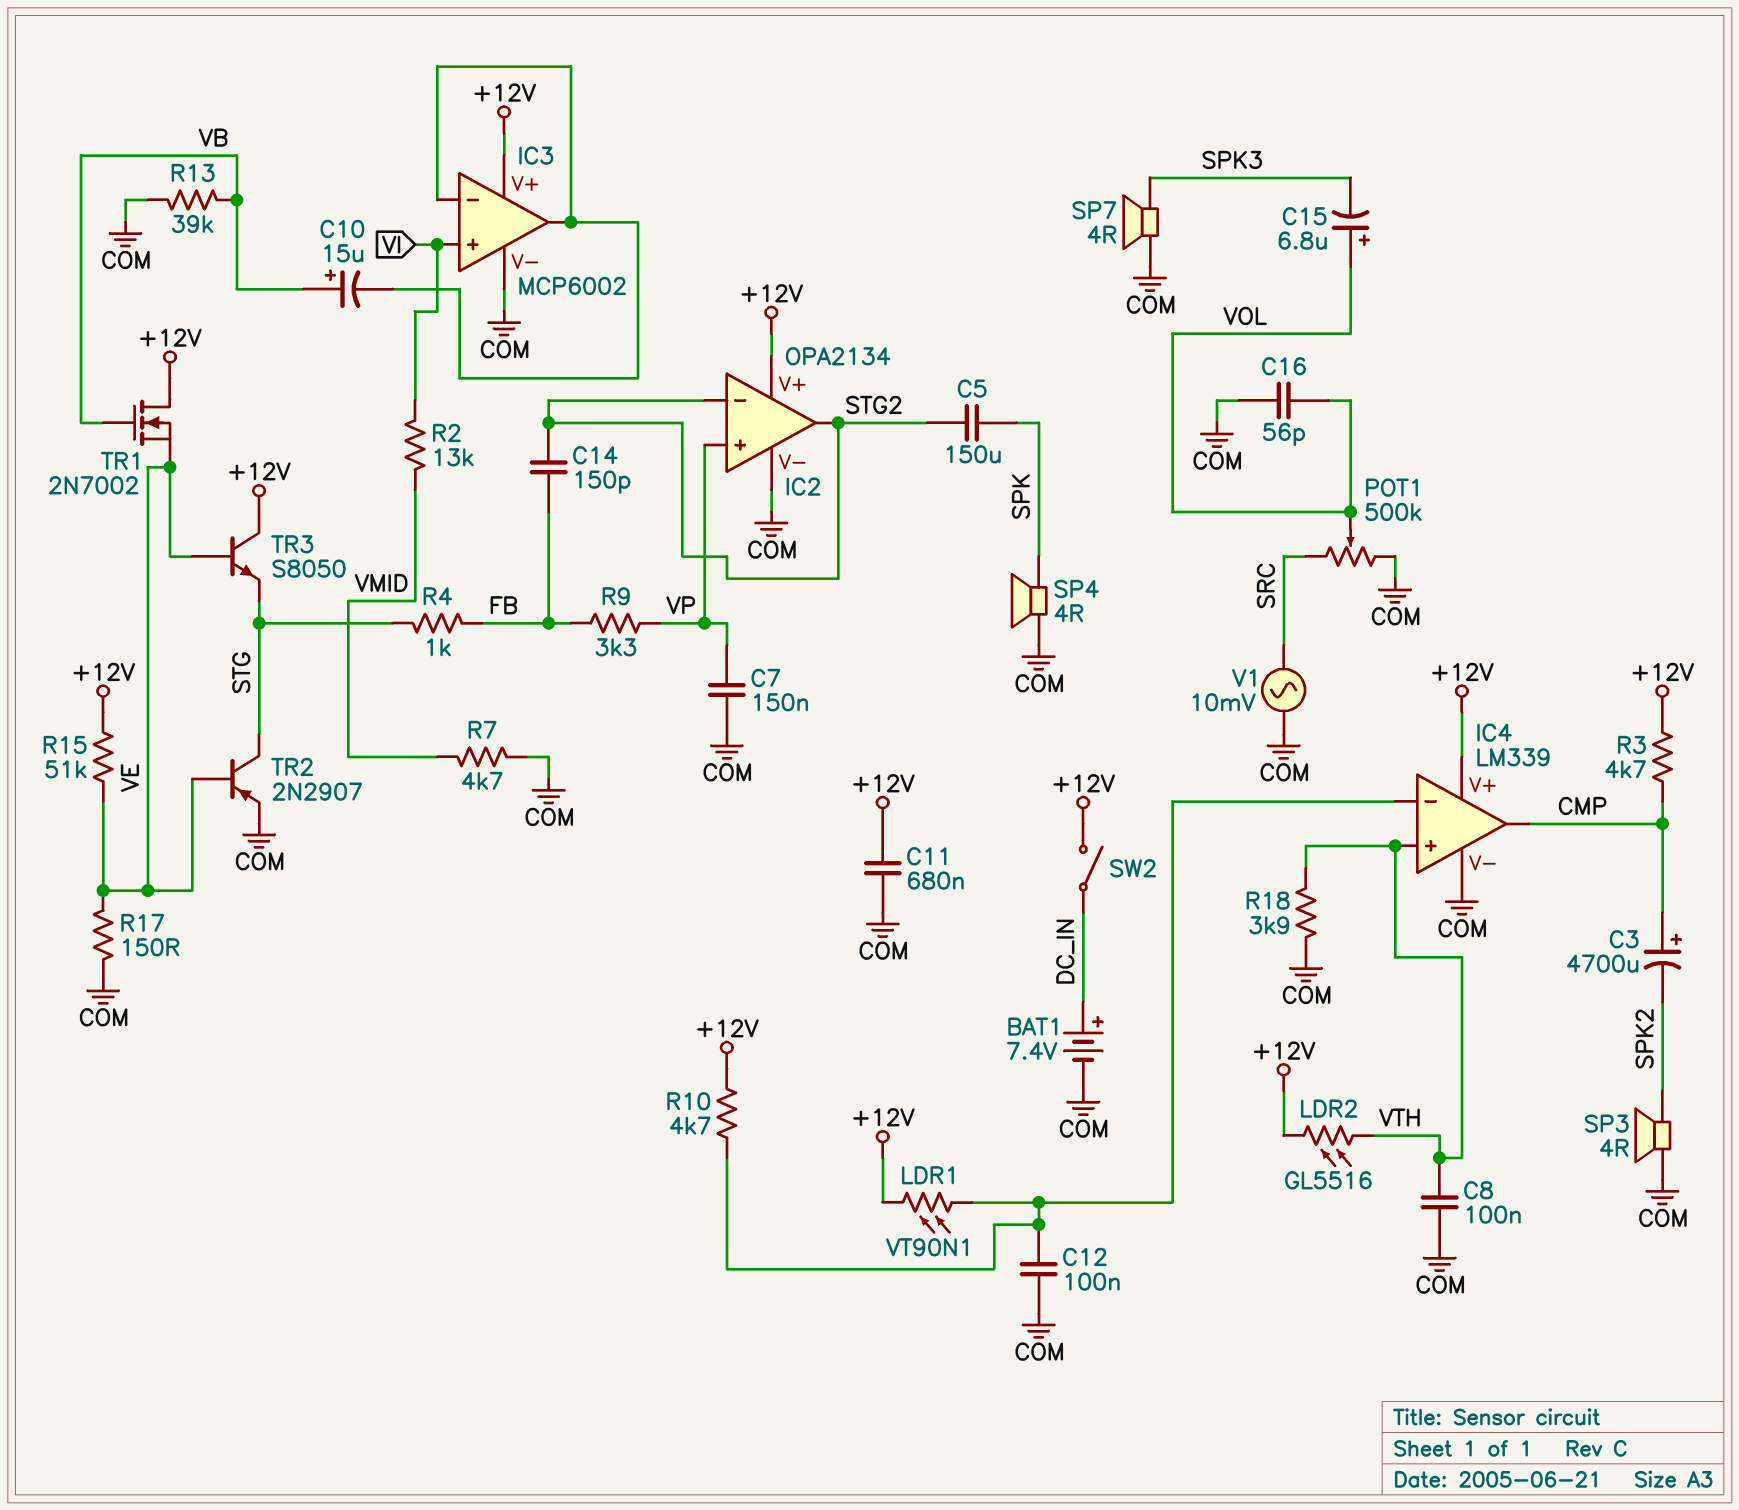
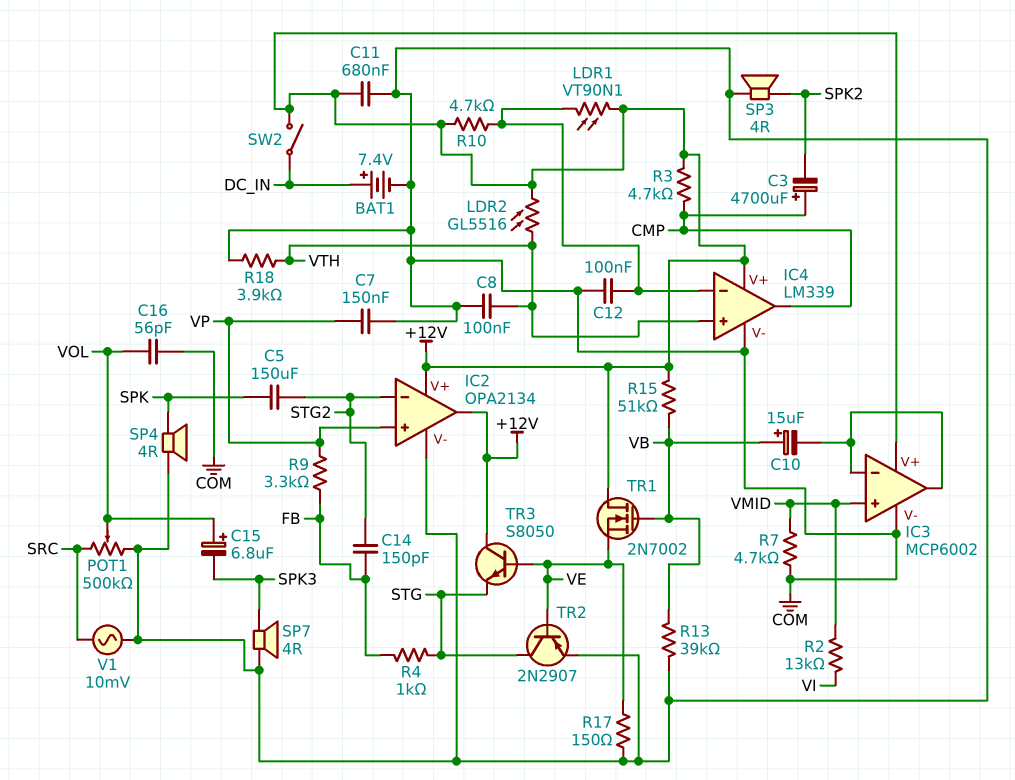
IC2 pin out: STG2 -> +12V
IC3 pin in+: VI -> VMID
R15: 51k (+12V, VE) -> 51k (+12V, VB)

